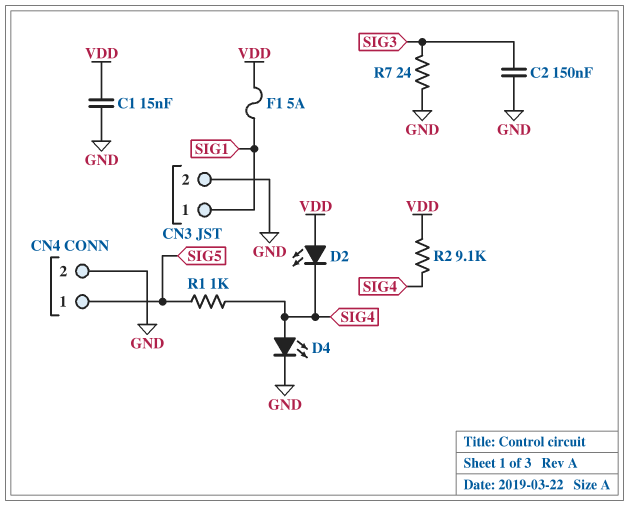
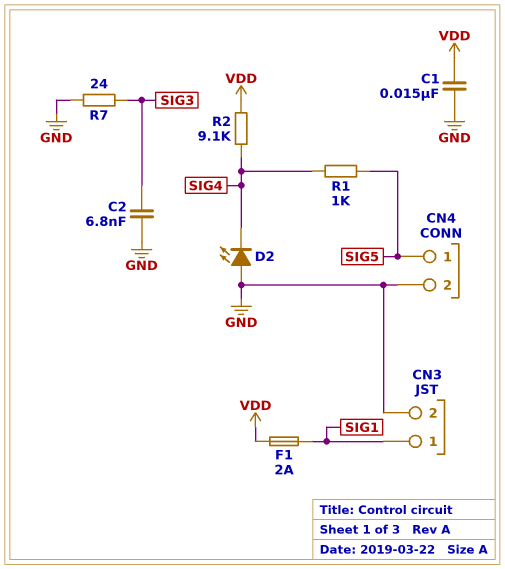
C2: 150nF (GND, SIG3) -> 6.8nF (GND, SIG3)
D2: LED (A VDD, K SIG4) -> LED (A GND, K SIG4)
D4: LED (A SIG4, K GND) -> none
F1: 5A (SIG1, VDD) -> 2A (SIG1, VDD)

